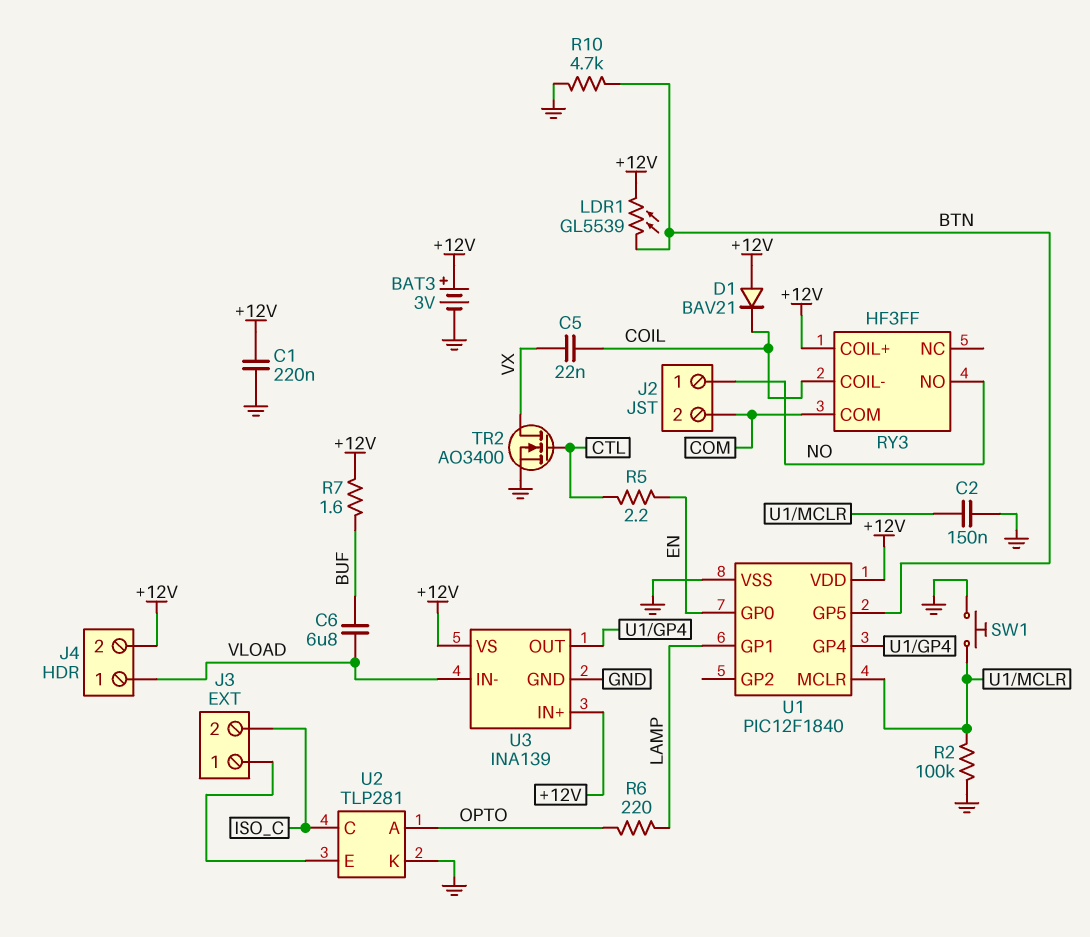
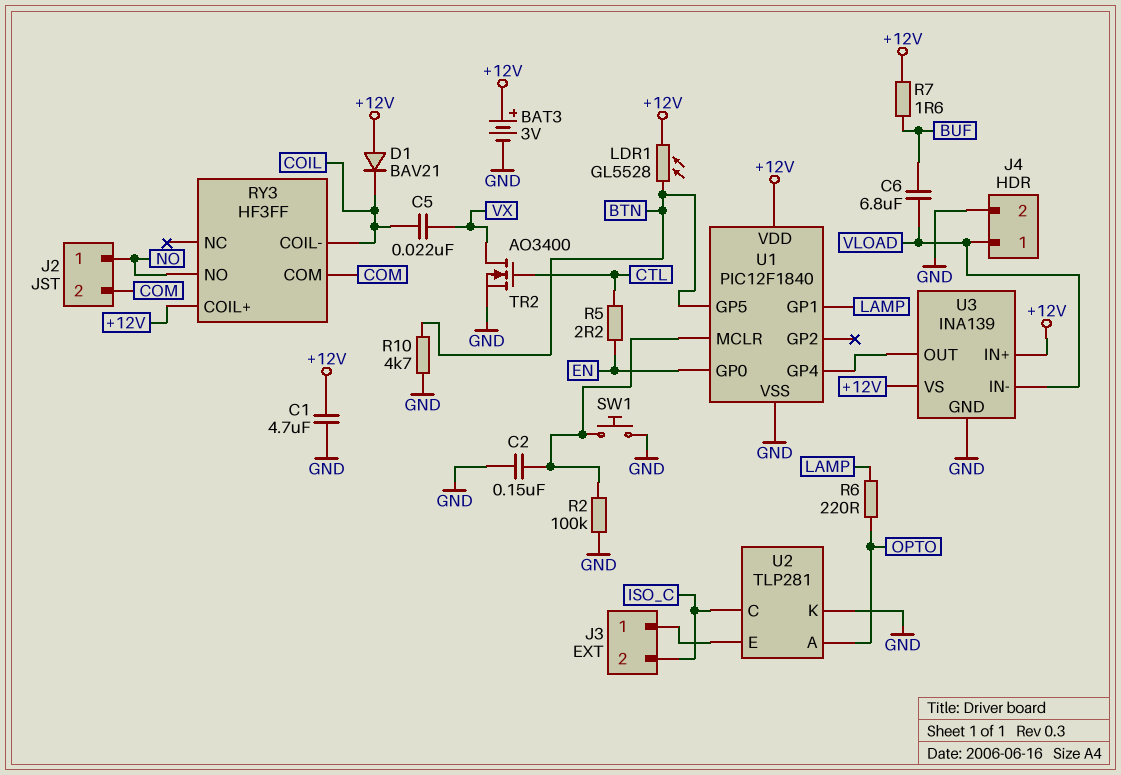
C1: 220nF (+12V, GND) -> 4.7uF (+12V, GND)
J4 pin 2: +12V -> GND
LDR1: GL5539 (+12V, BTN) -> GL5528 (+12V, BTN)

